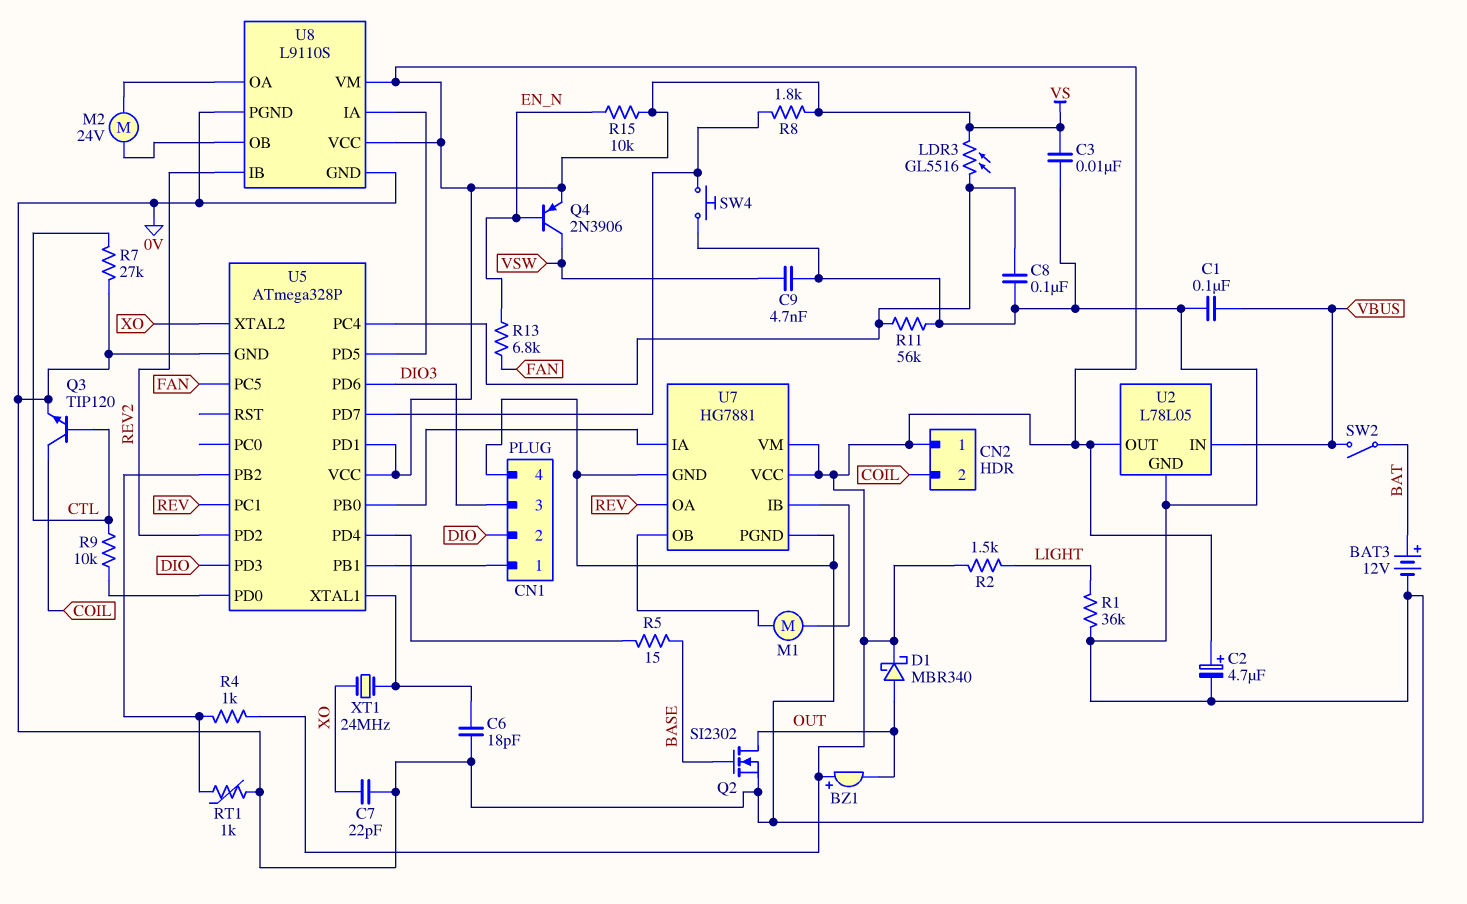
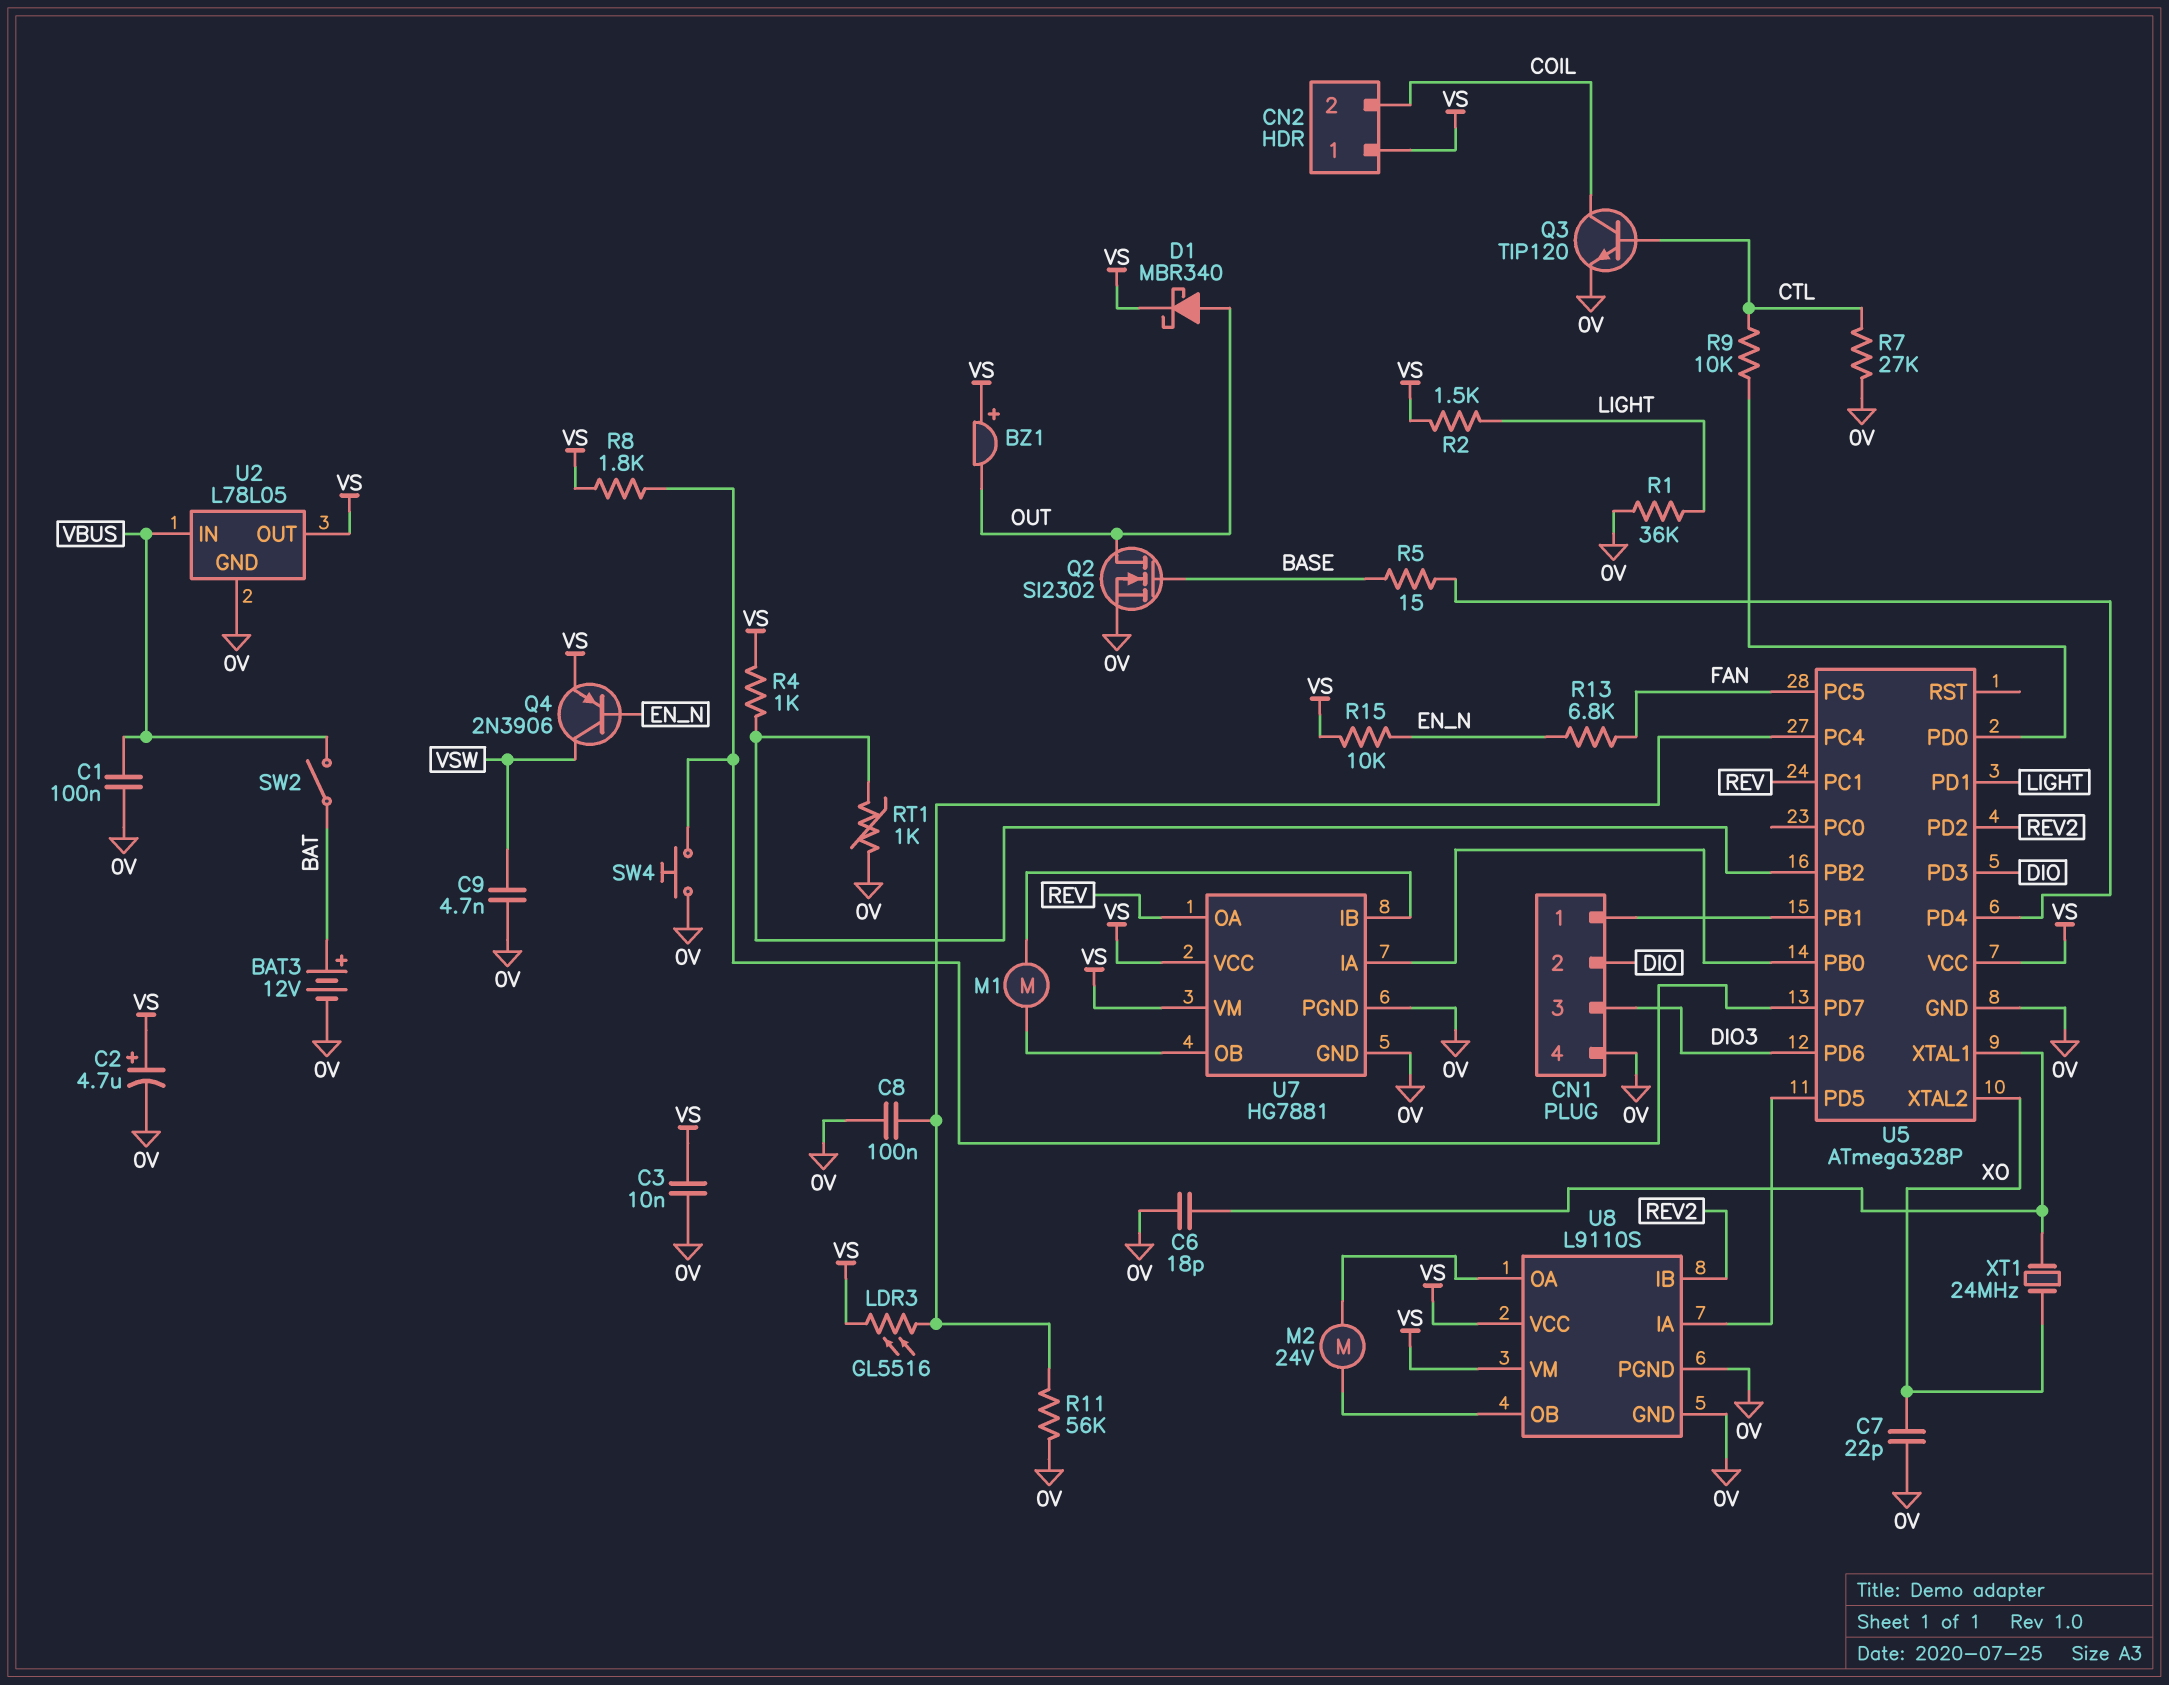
U5 pin PD1: VS -> LIGHT

